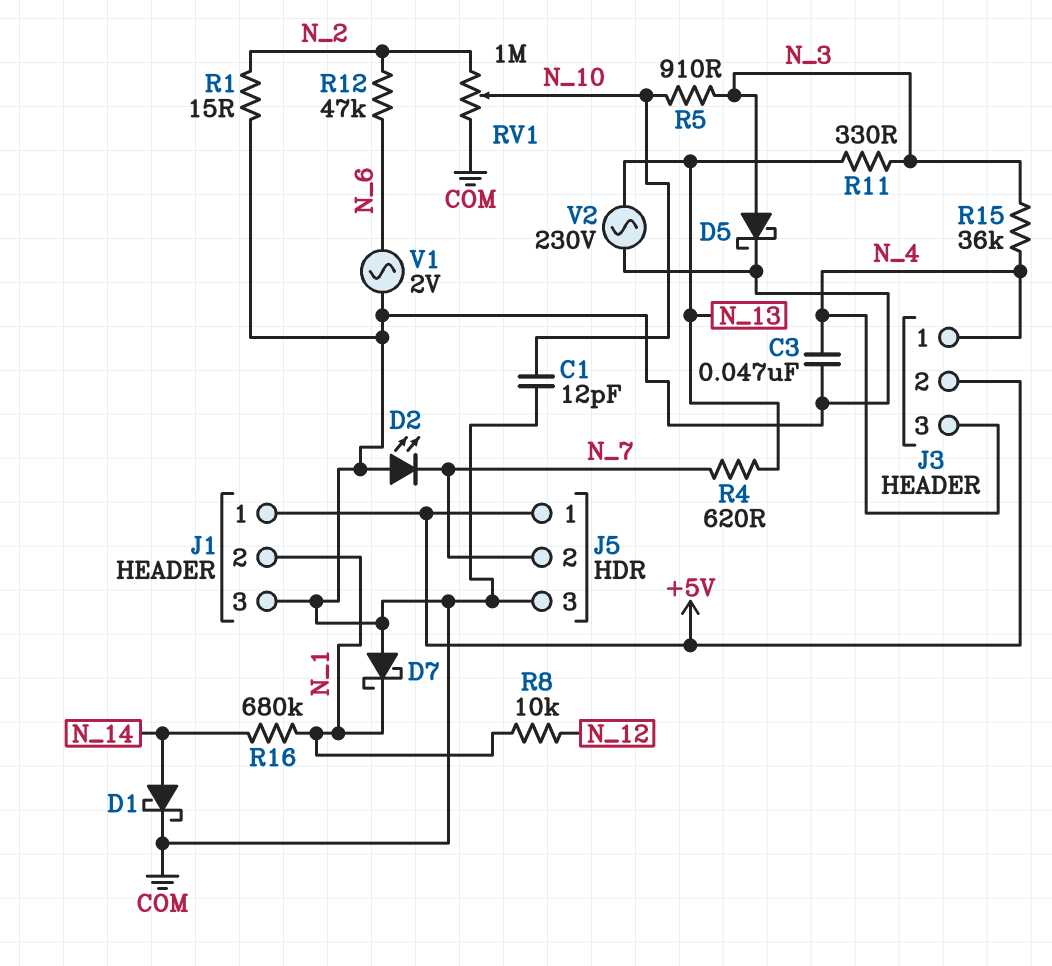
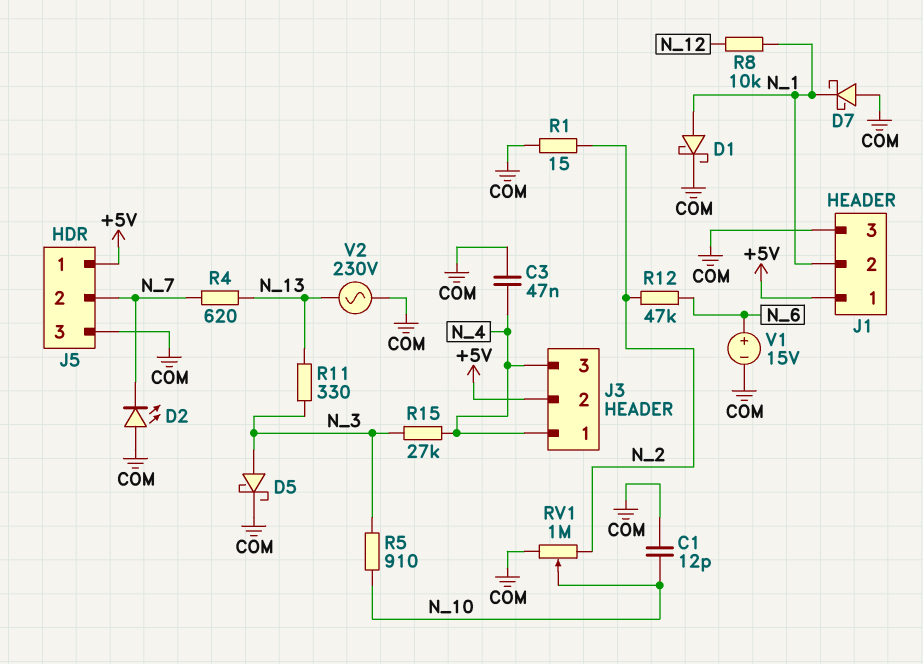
D1: schottky (A N_14, K COM) -> schottky (A N_1, K COM)
R15: 36k (N_3, N_4) -> 27k (N_3, N_4)
R16: 680k (N_1, N_14) -> none
V1: AC 2V (COM, N_6) -> 15V (plus N_6, minus COM)

